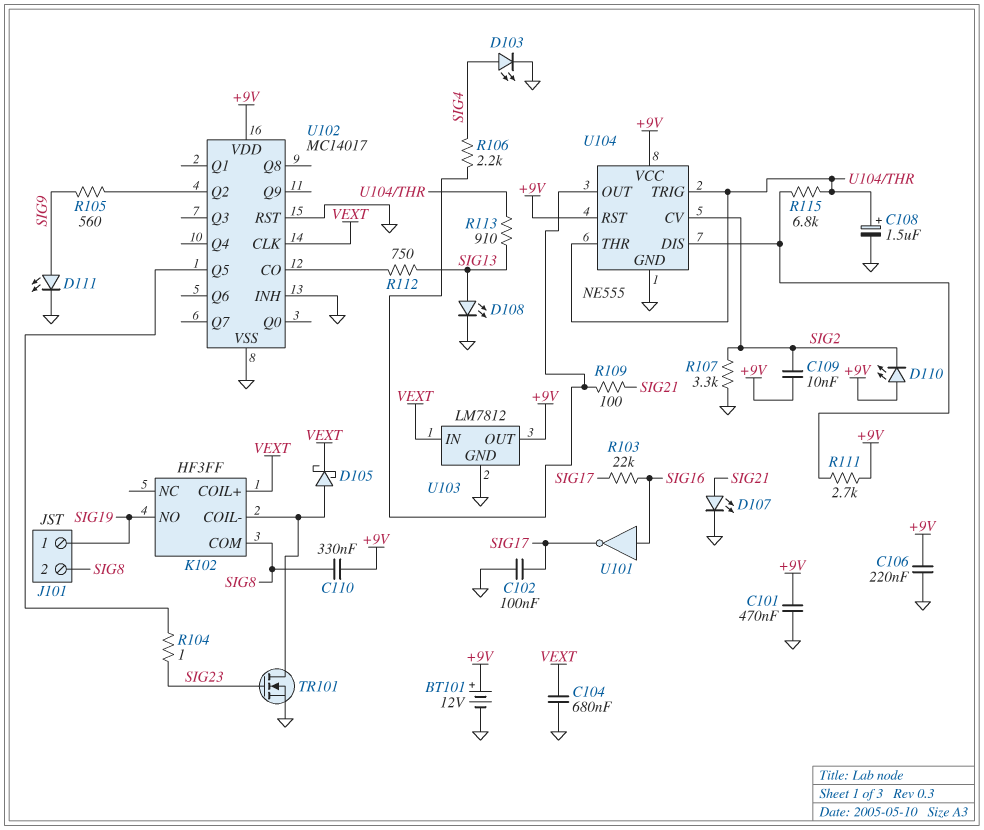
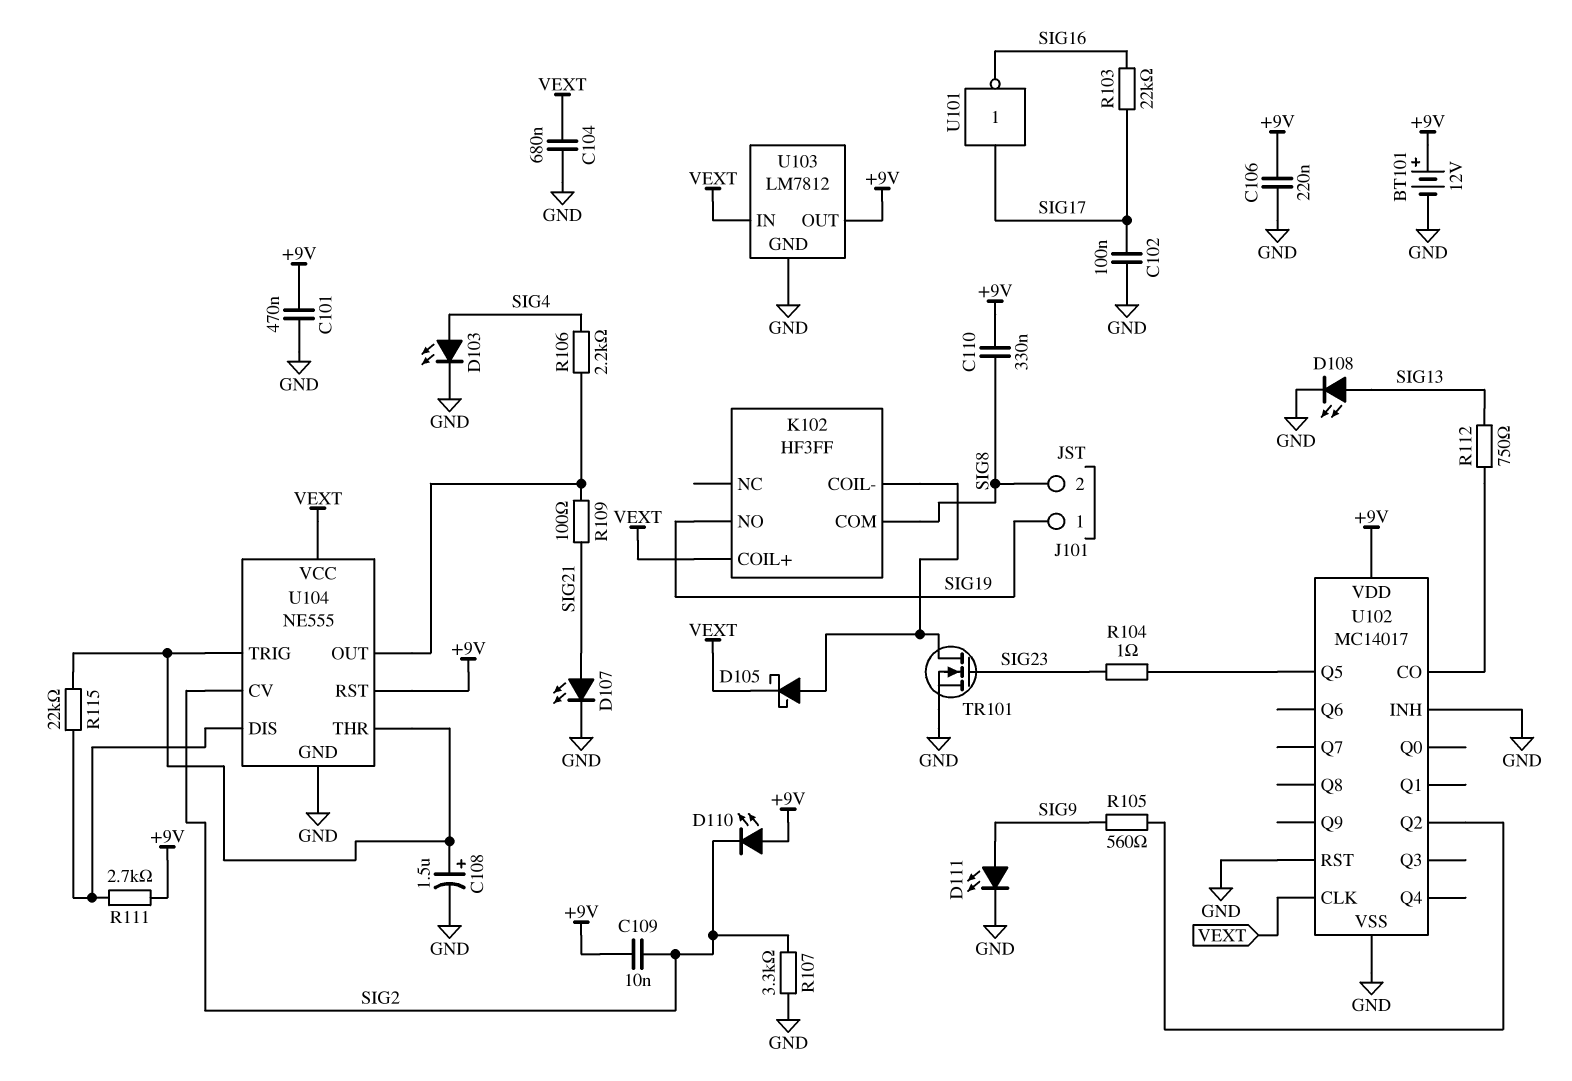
R113: 910 (SIG13, U104/THR) -> none
R115: 6.8k (U104/DIS, U104/THR) -> 22k (U104/DIS, U104/THR)
U101: NOT (in SIG16, out SIG17) -> NOT (in SIG17, out SIG16)
U104 pin VCC: +9V -> VEXT

